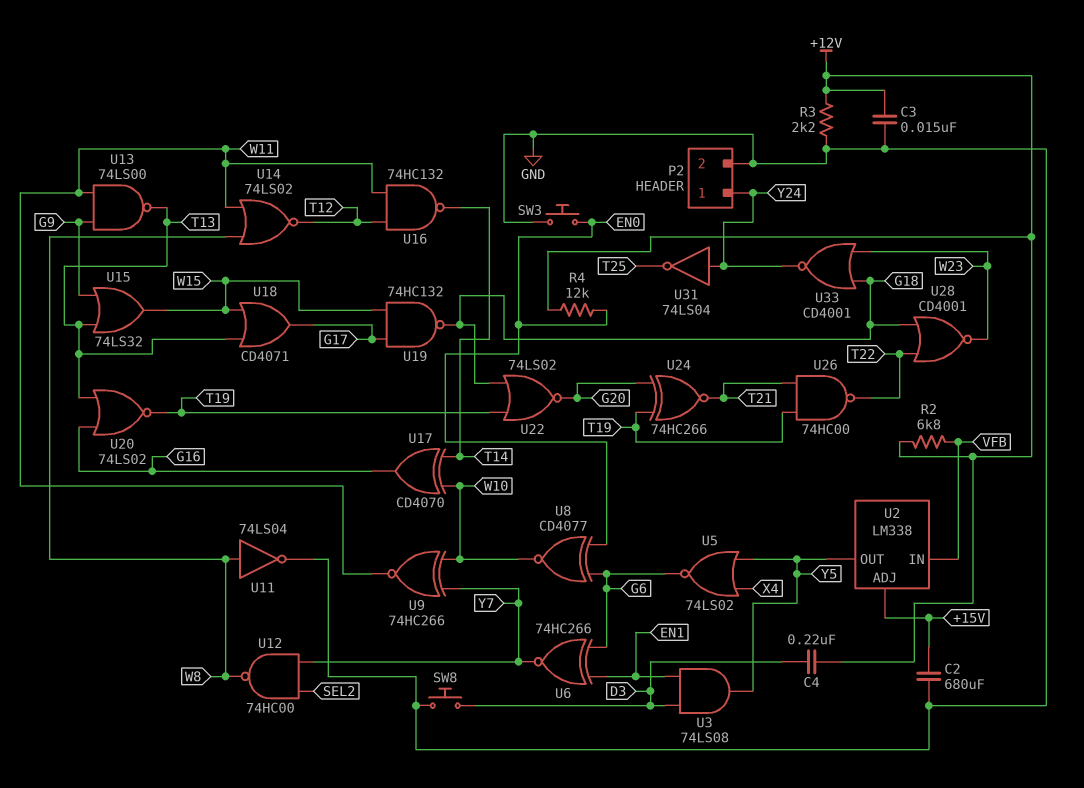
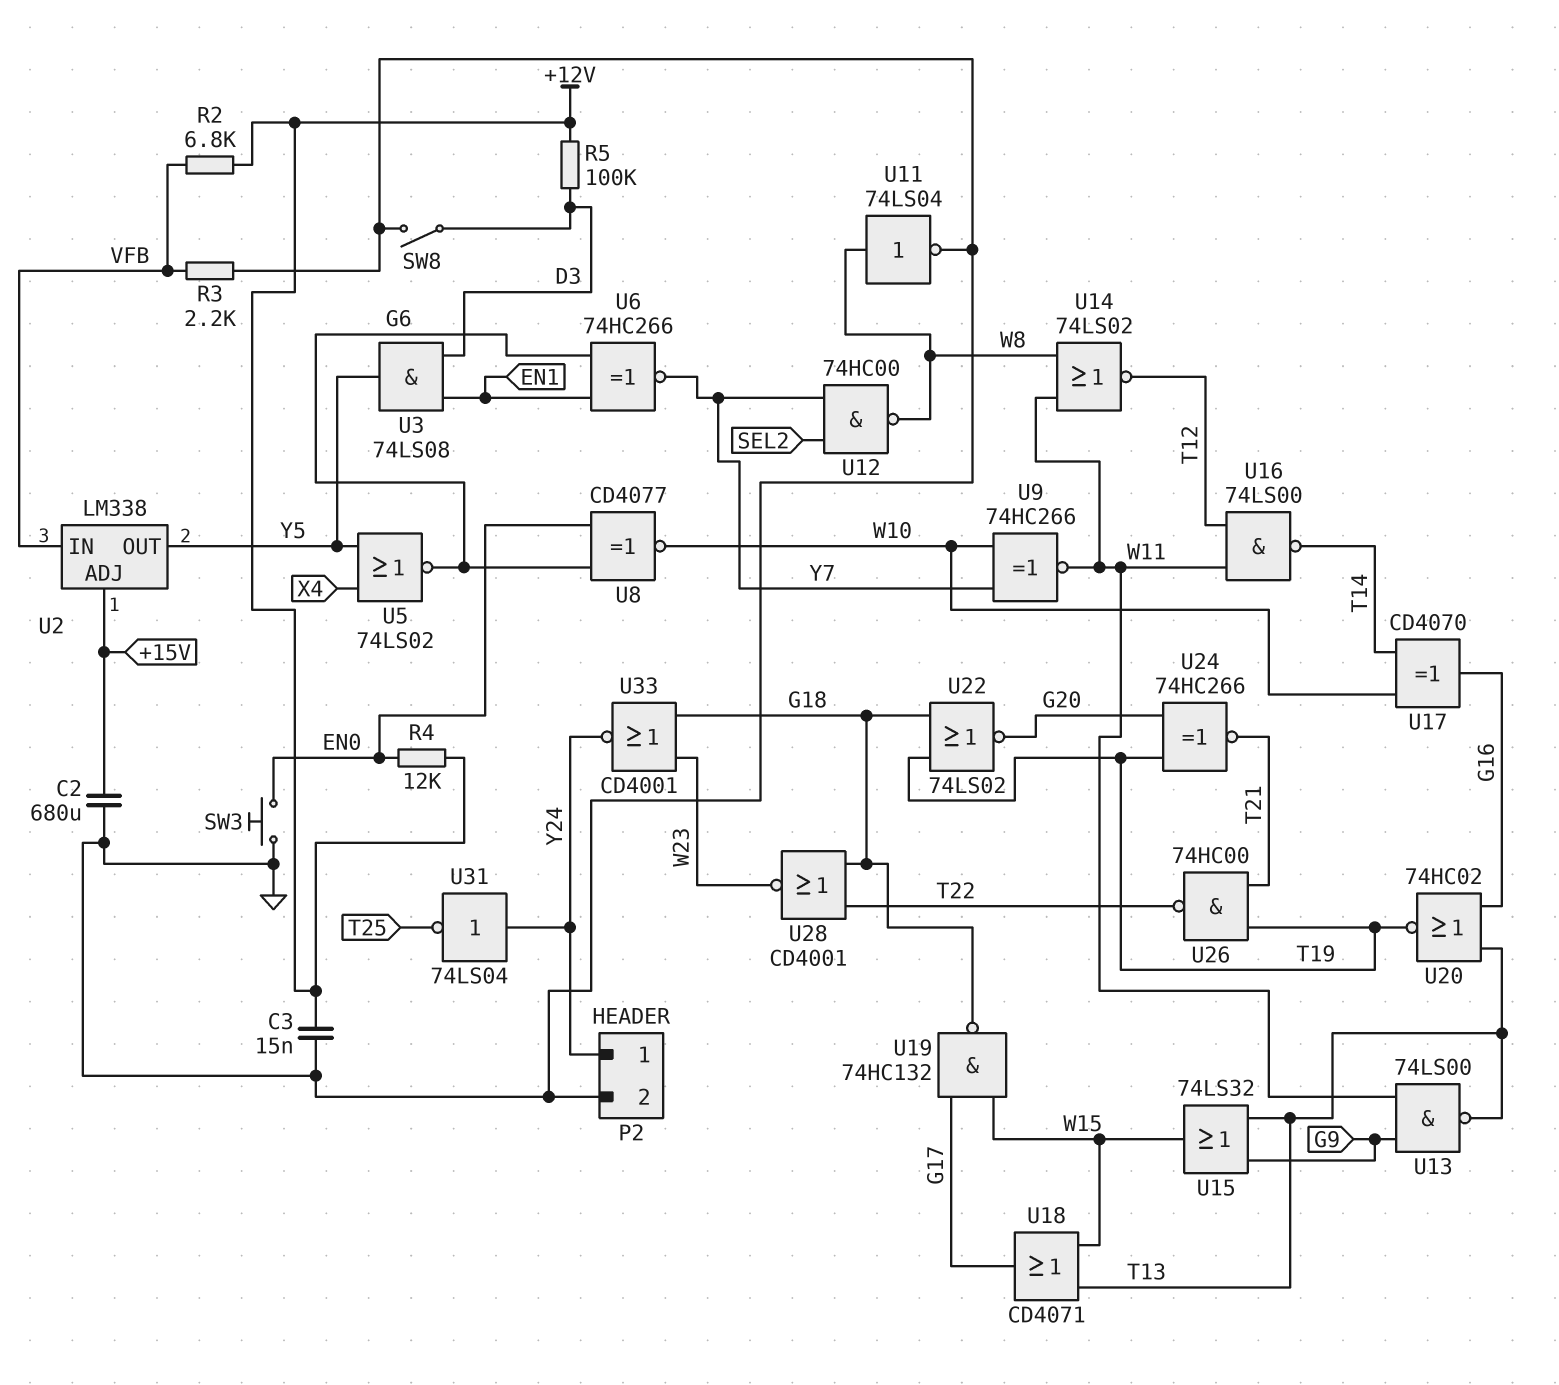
C4: 220nF (+12V, D3) -> none
R3: 2.2k (+12V, GND) -> 2.2k (GND, VFB)
R5: none -> 100k (+12V, D3)
SW8: button (D3, GND) -> switch (D3, GND)
U16: NAND 74HC132 (in T12, in W11, out T14) -> NAND 74LS00 (in T12, in W11, out T14)
U20: NOR 74LS02 (in G16, in T13, out T19) -> NOR 74HC02 (in G16, in T13, out T19)

